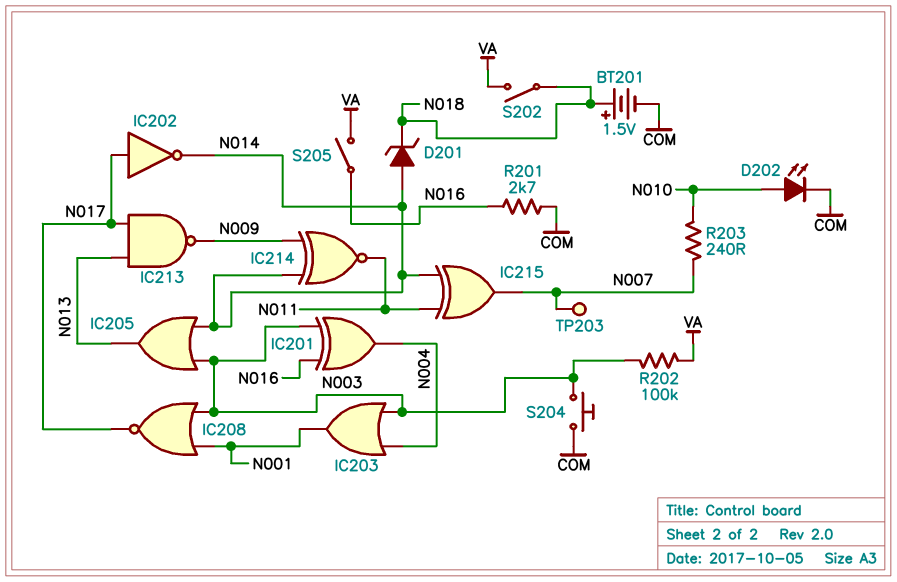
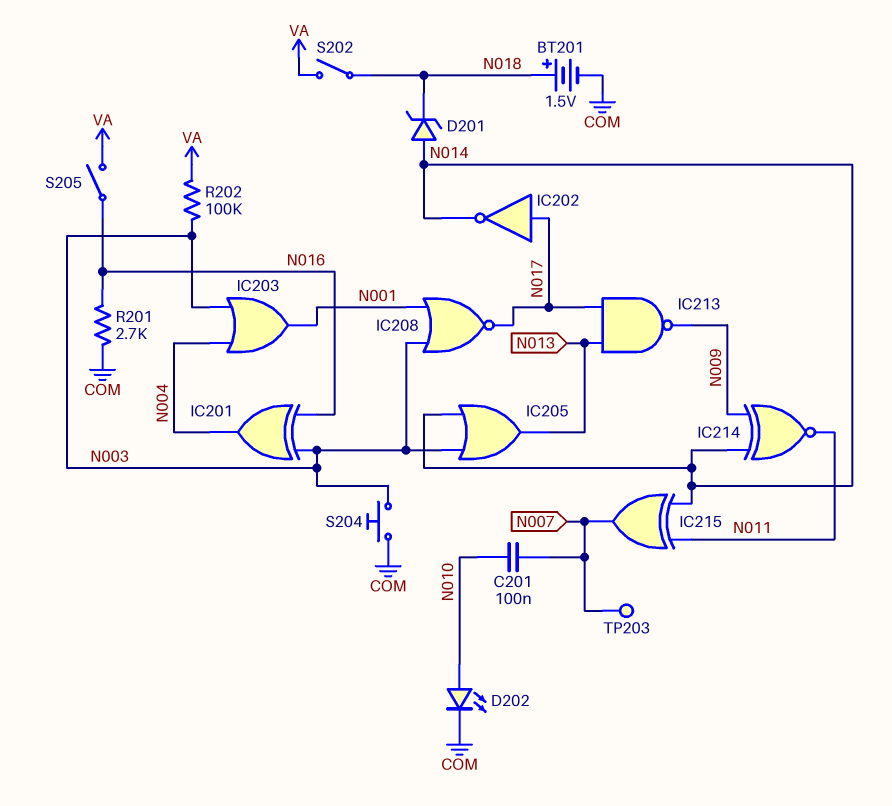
C201: none -> 100nF (N007, N010)
R203: 240 (N007, N010) -> none

